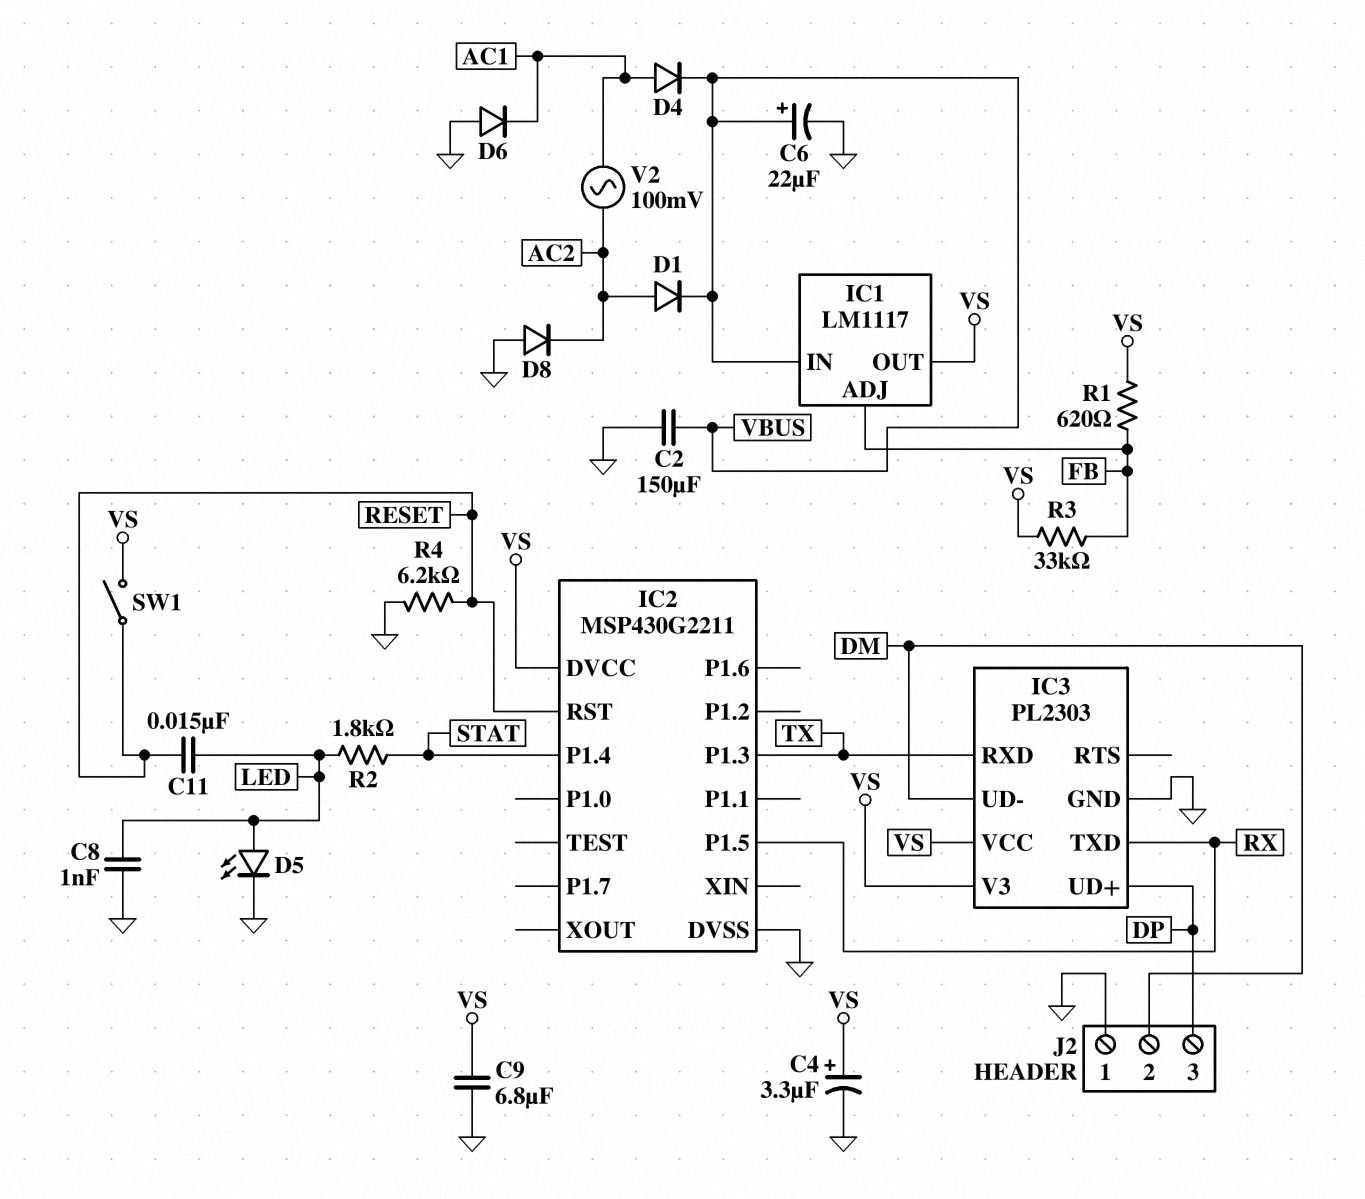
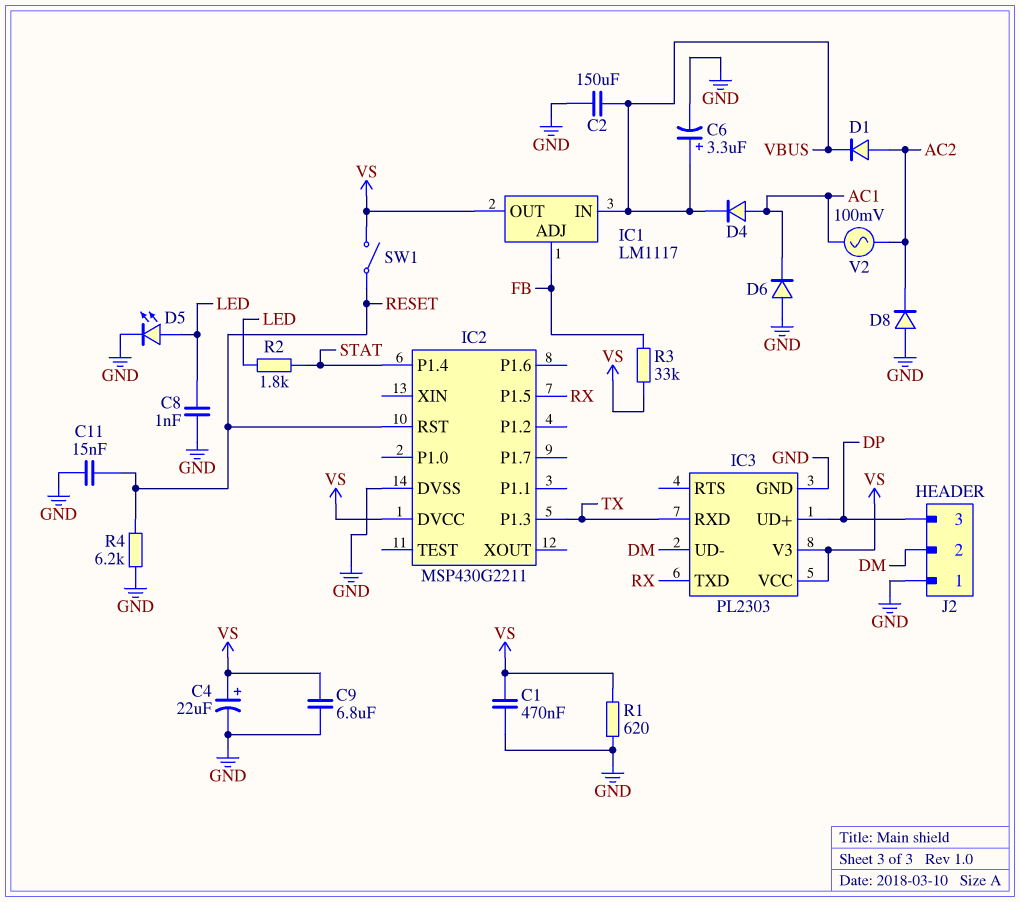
C1: none -> 470nF (GND, VS)
C4: 3.3uF (plus VS, minus GND) -> 22uF (plus VS, minus GND)
C6: 22uF (plus VBUS, minus GND) -> 3.3uF (plus VBUS, minus GND)
C11: 15nF (LED, RESET) -> 15nF (GND, RESET)
R1: 620 (FB, VS) -> 620 (GND, VS)

